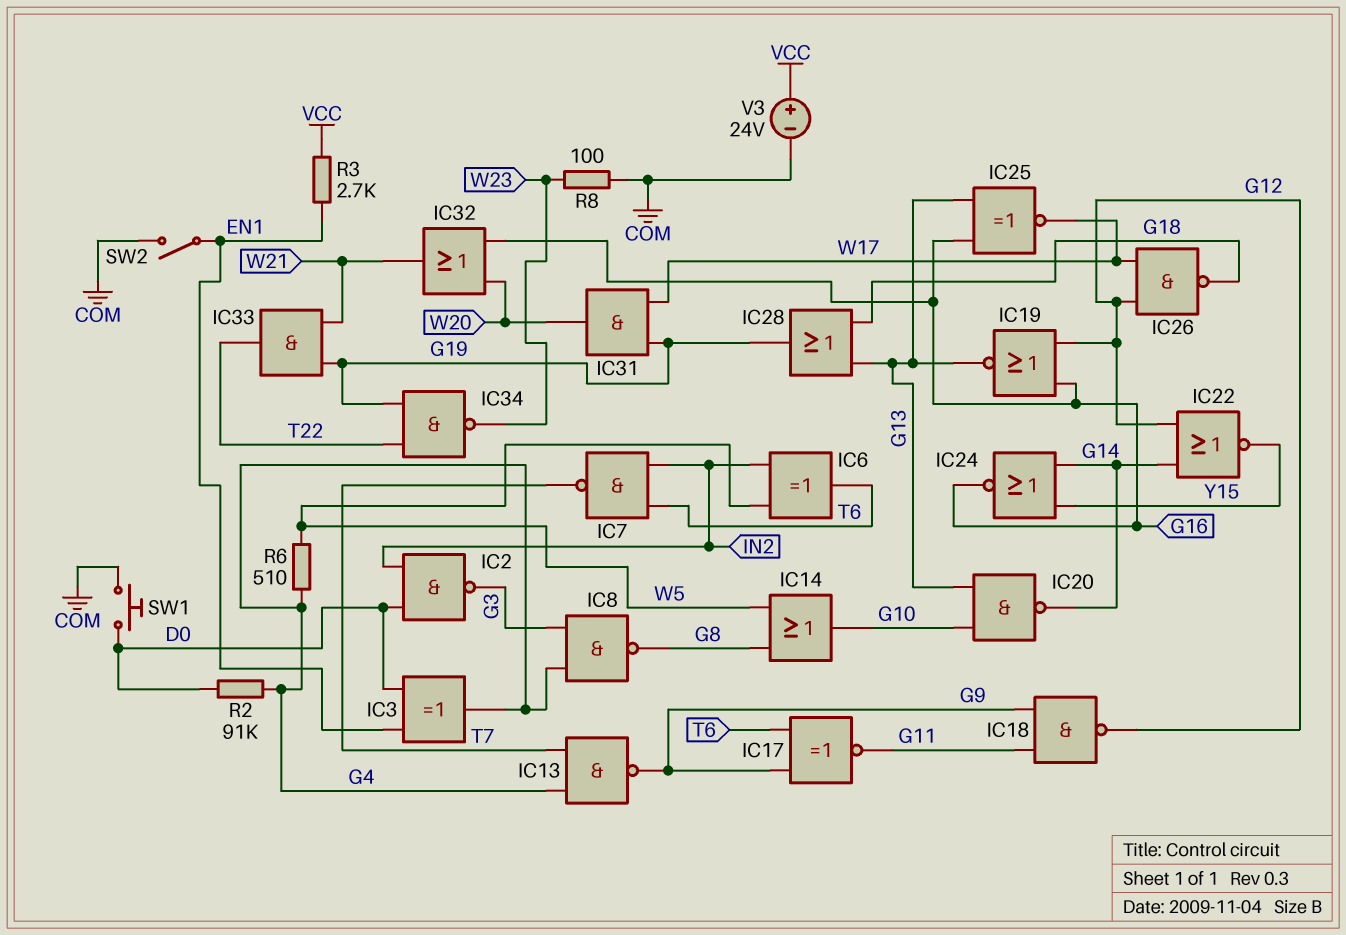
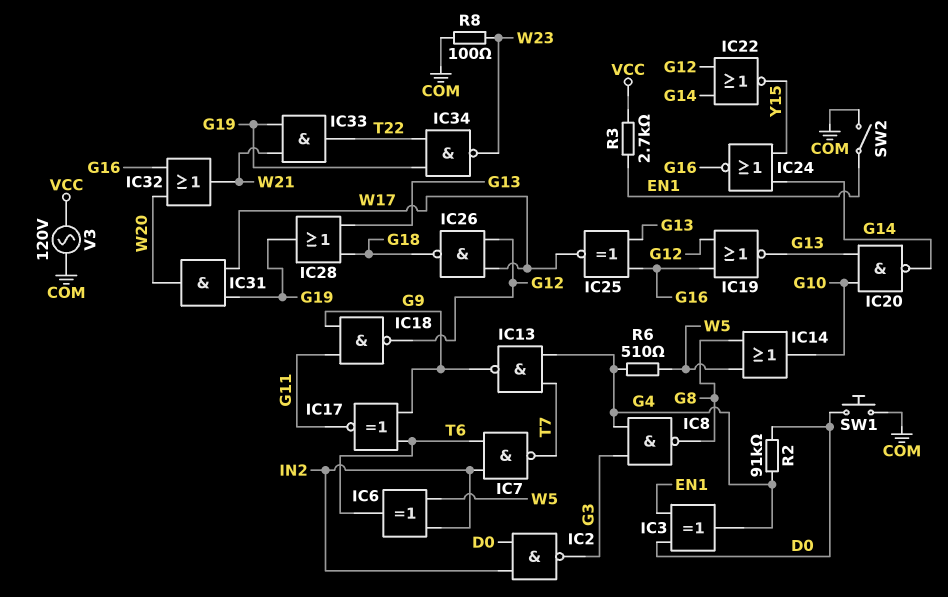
V3: 24V (plus VCC, minus COM) -> AC 120V (COM, VCC)

